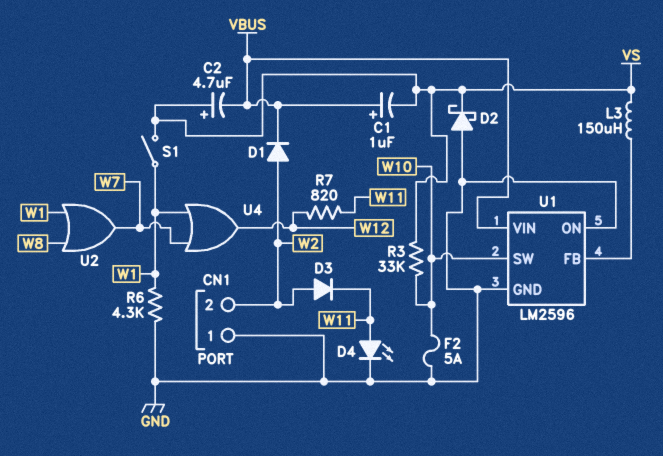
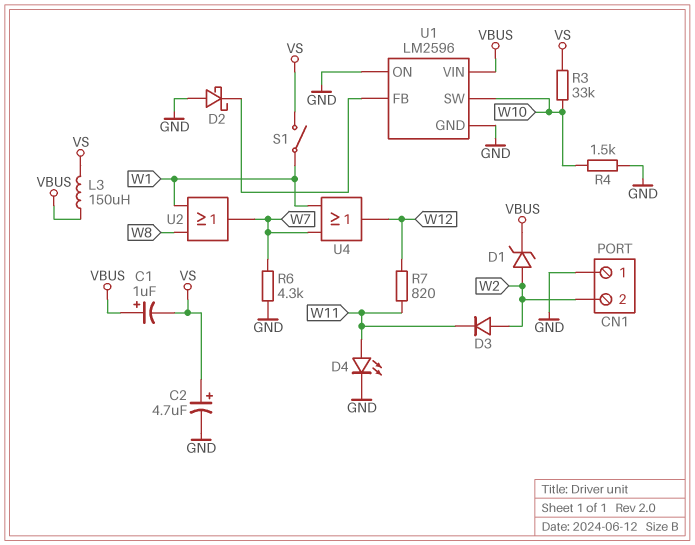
C2: 4.7uF (plus VS, minus VBUS) -> 4.7uF (plus VS, minus GND)
D1: diode (A W2, K VBUS) -> zener (A W2, K VBUS)
D2: schottky (A GND, K VS) -> schottky (A GND, K U1/FB)
F2: 5A (GND, W10) -> none
L3: 150uH (U1/FB, VS) -> 150uH (VBUS, VS)
R4: none -> 1.5k (GND, W10)
R6: 4.3k (GND, W1) -> 4.3k (GND, W7)

